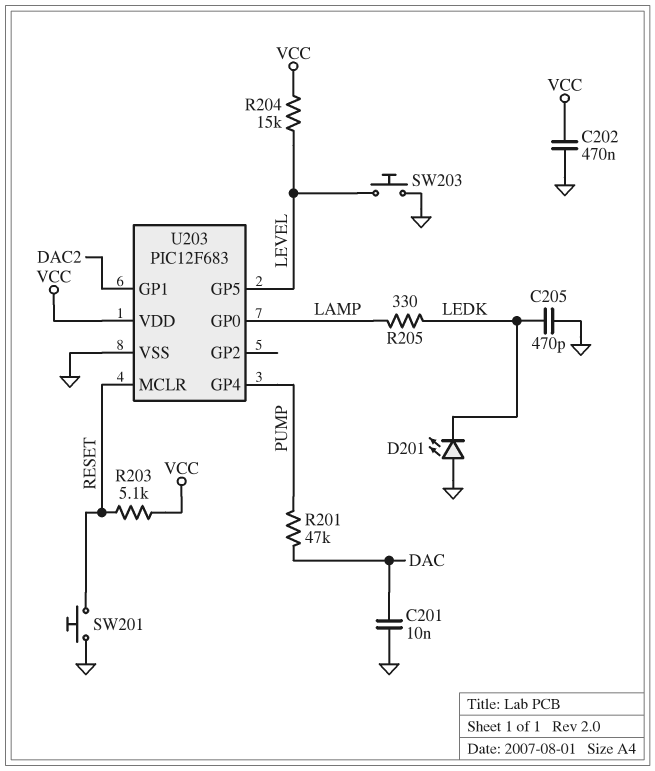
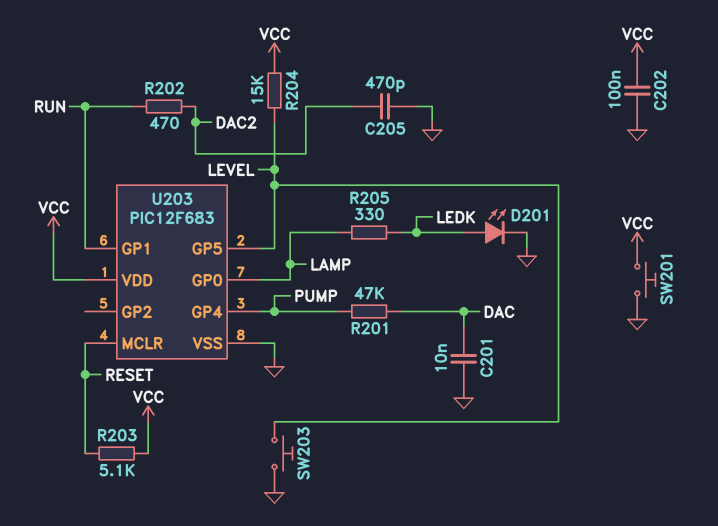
C202: 470nF (GND, VCC) -> 100nF (GND, VCC)
C205: 470pF (GND, LEDK) -> 470pF (DAC2, GND)
D201: LED (A GND, K LEDK) -> LED (A LEDK, K GND)
R202: none -> 470 (DAC2, RUN)
SW201: button (GND, RESET) -> button (GND, VCC)
U203 pin GP1: DAC2 -> RUN

